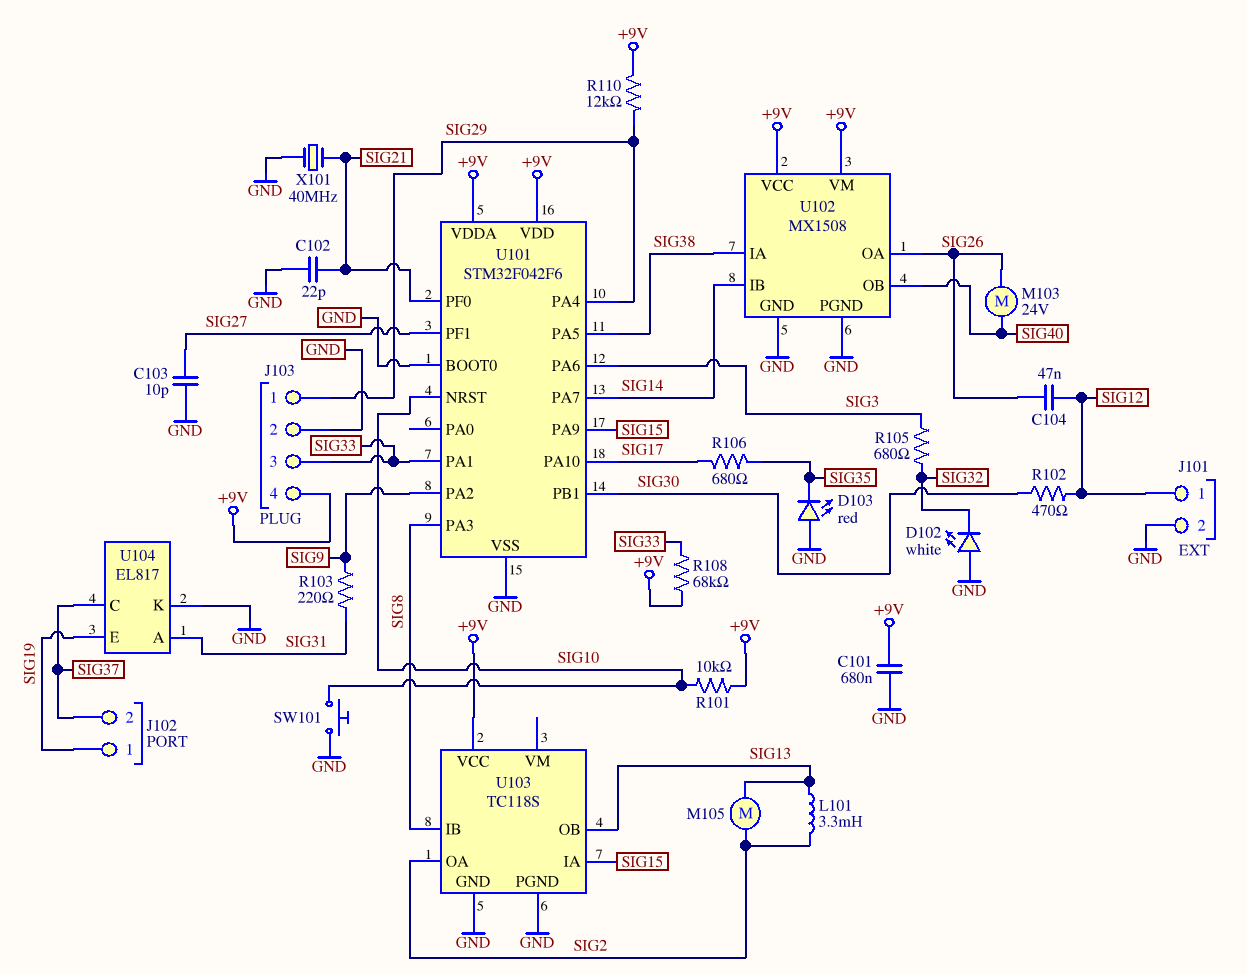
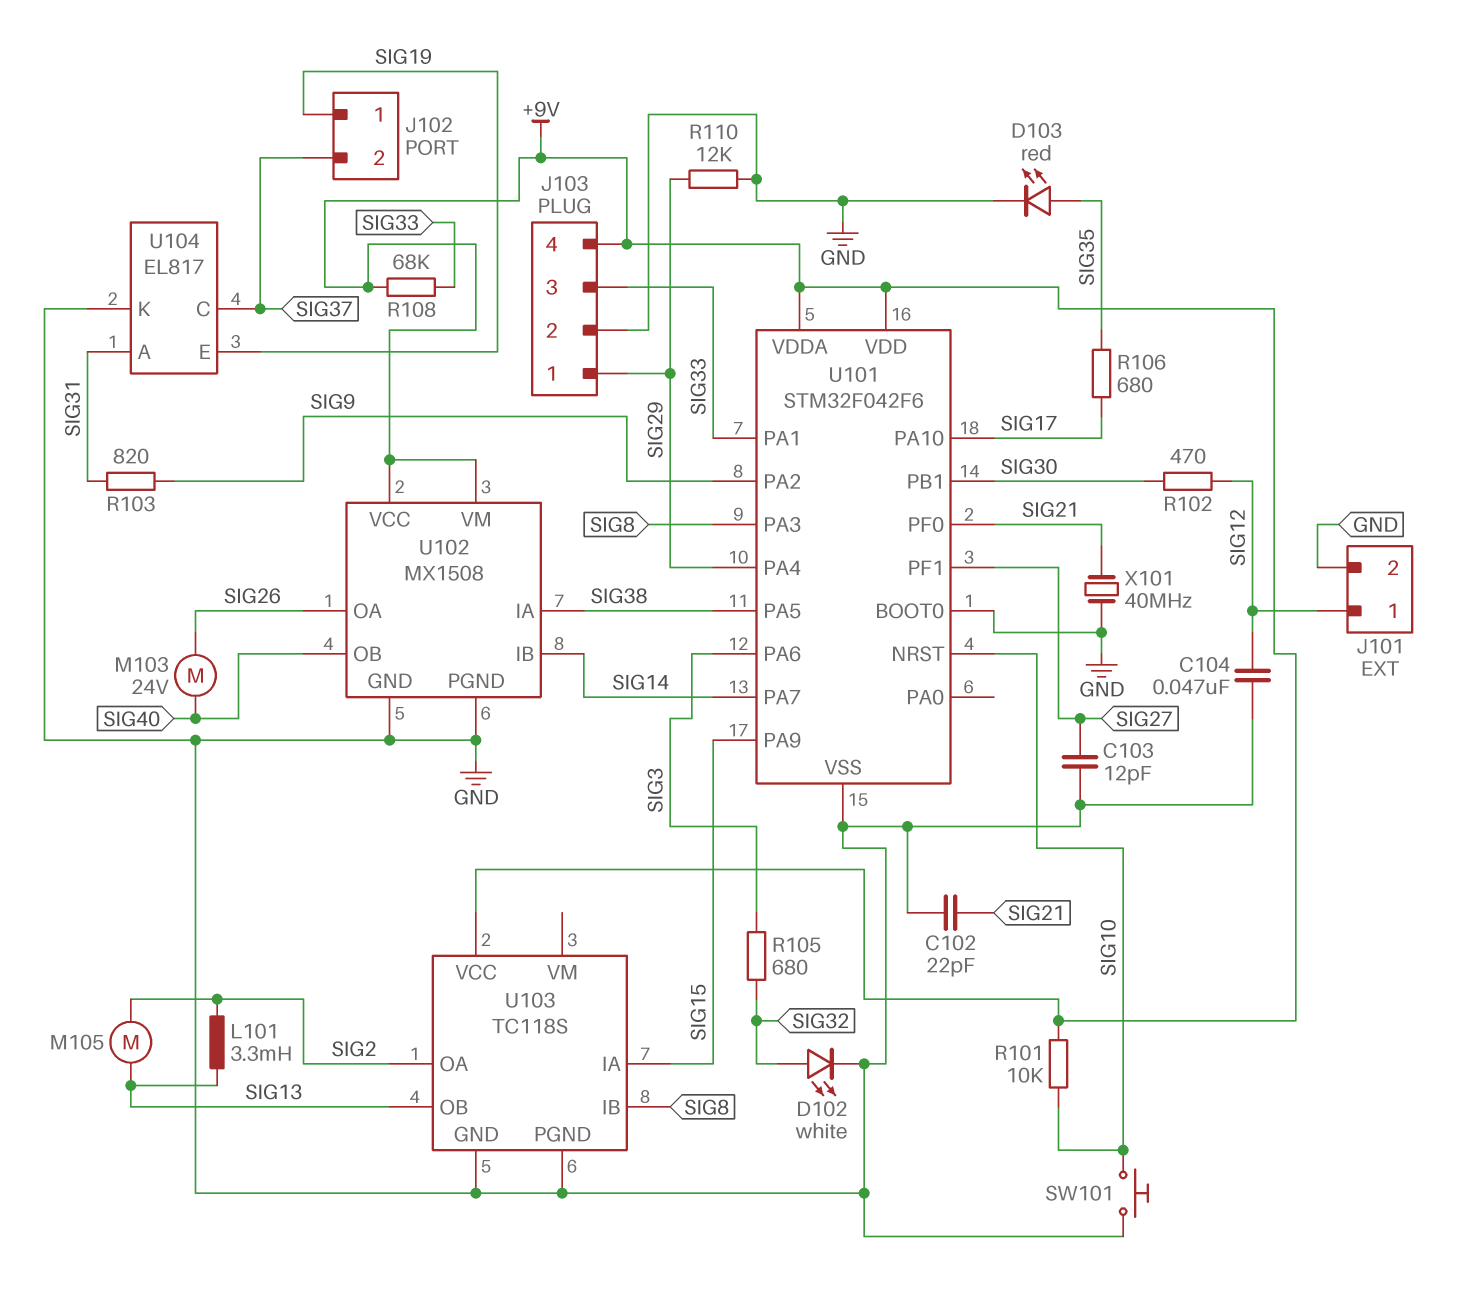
C101: 680nF (+9V, GND) -> none
C103: 10pF (GND, SIG27) -> 12pF (GND, SIG27)
C104: 47nF (SIG12, SIG26) -> 47nF (GND, SIG12)
D102: LED white (A GND, K SIG32) -> LED white (A SIG32, K GND)
D103: LED red (A GND, K SIG35) -> LED red (A SIG35, K GND)
R103: 220 (SIG9, SIG31) -> 820 (SIG9, SIG31)
R110: 12k (+9V, SIG29) -> 12k (GND, SIG29)

